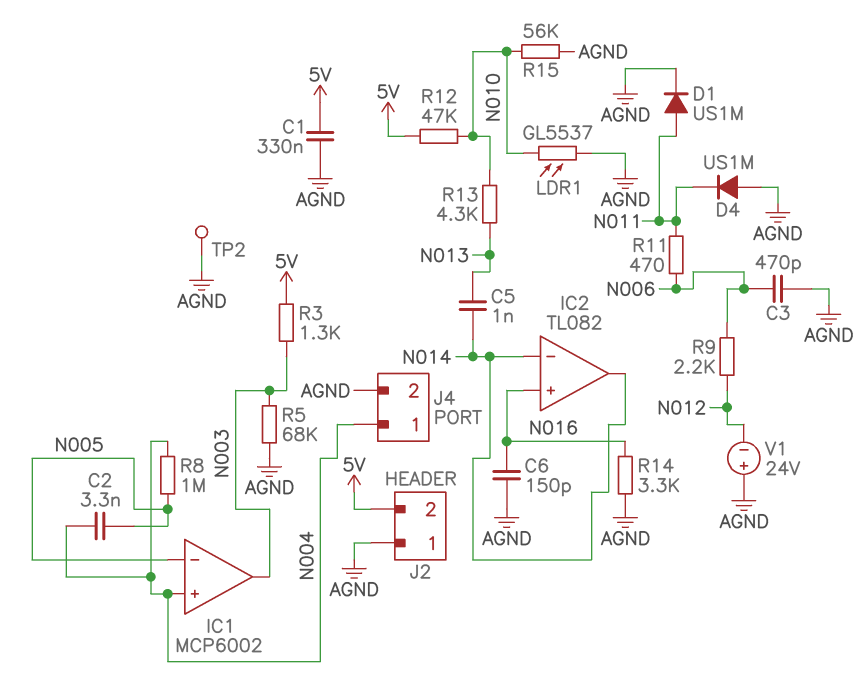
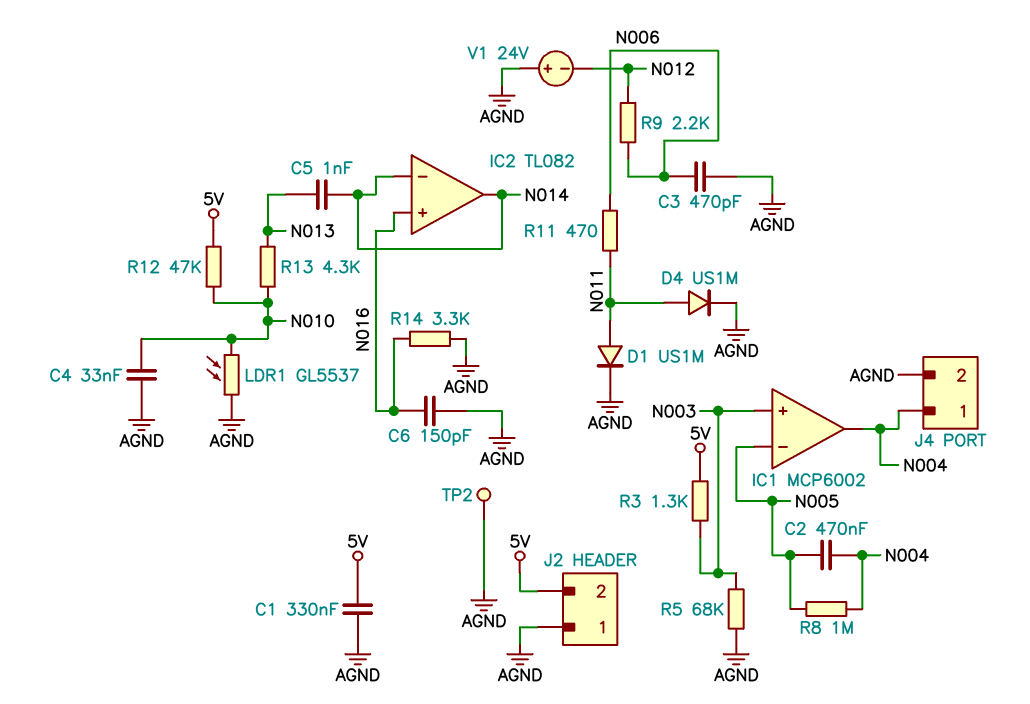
C2: 3.3nF (N004, N005) -> 470nF (N004, N005)
C4: none -> 33nF (AGND, N010)
D4: diode US1M (A AGND, K N011) -> diode US1M (A N011, K AGND)
IC1 pin in+: N004 -> N003
IC1 pin out: N003 -> N004
R15: 56k (AGND, N010) -> none

